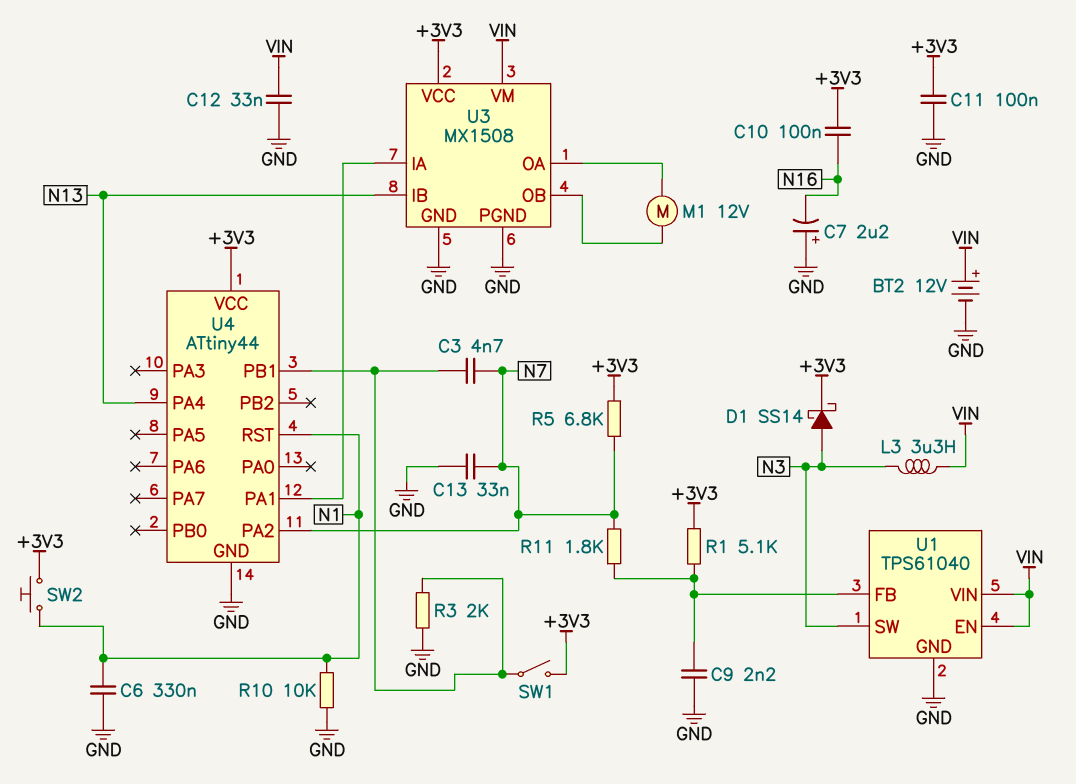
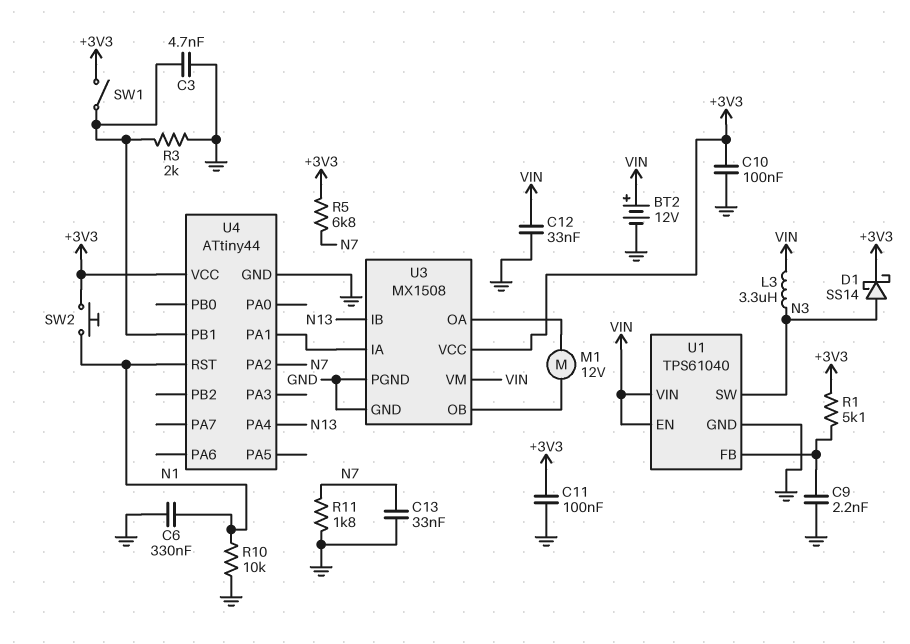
C3: 4.7nF (N7, U4/PB1) -> 4.7nF (GND, U4/PB1)
C7: 2.2uF (plus GND, minus N16) -> none
C10: 100nF (+3V3, N16) -> 100nF (+3V3, GND)
R11: 1.8k (N7, U1/FB) -> 1.8k (GND, N7)

